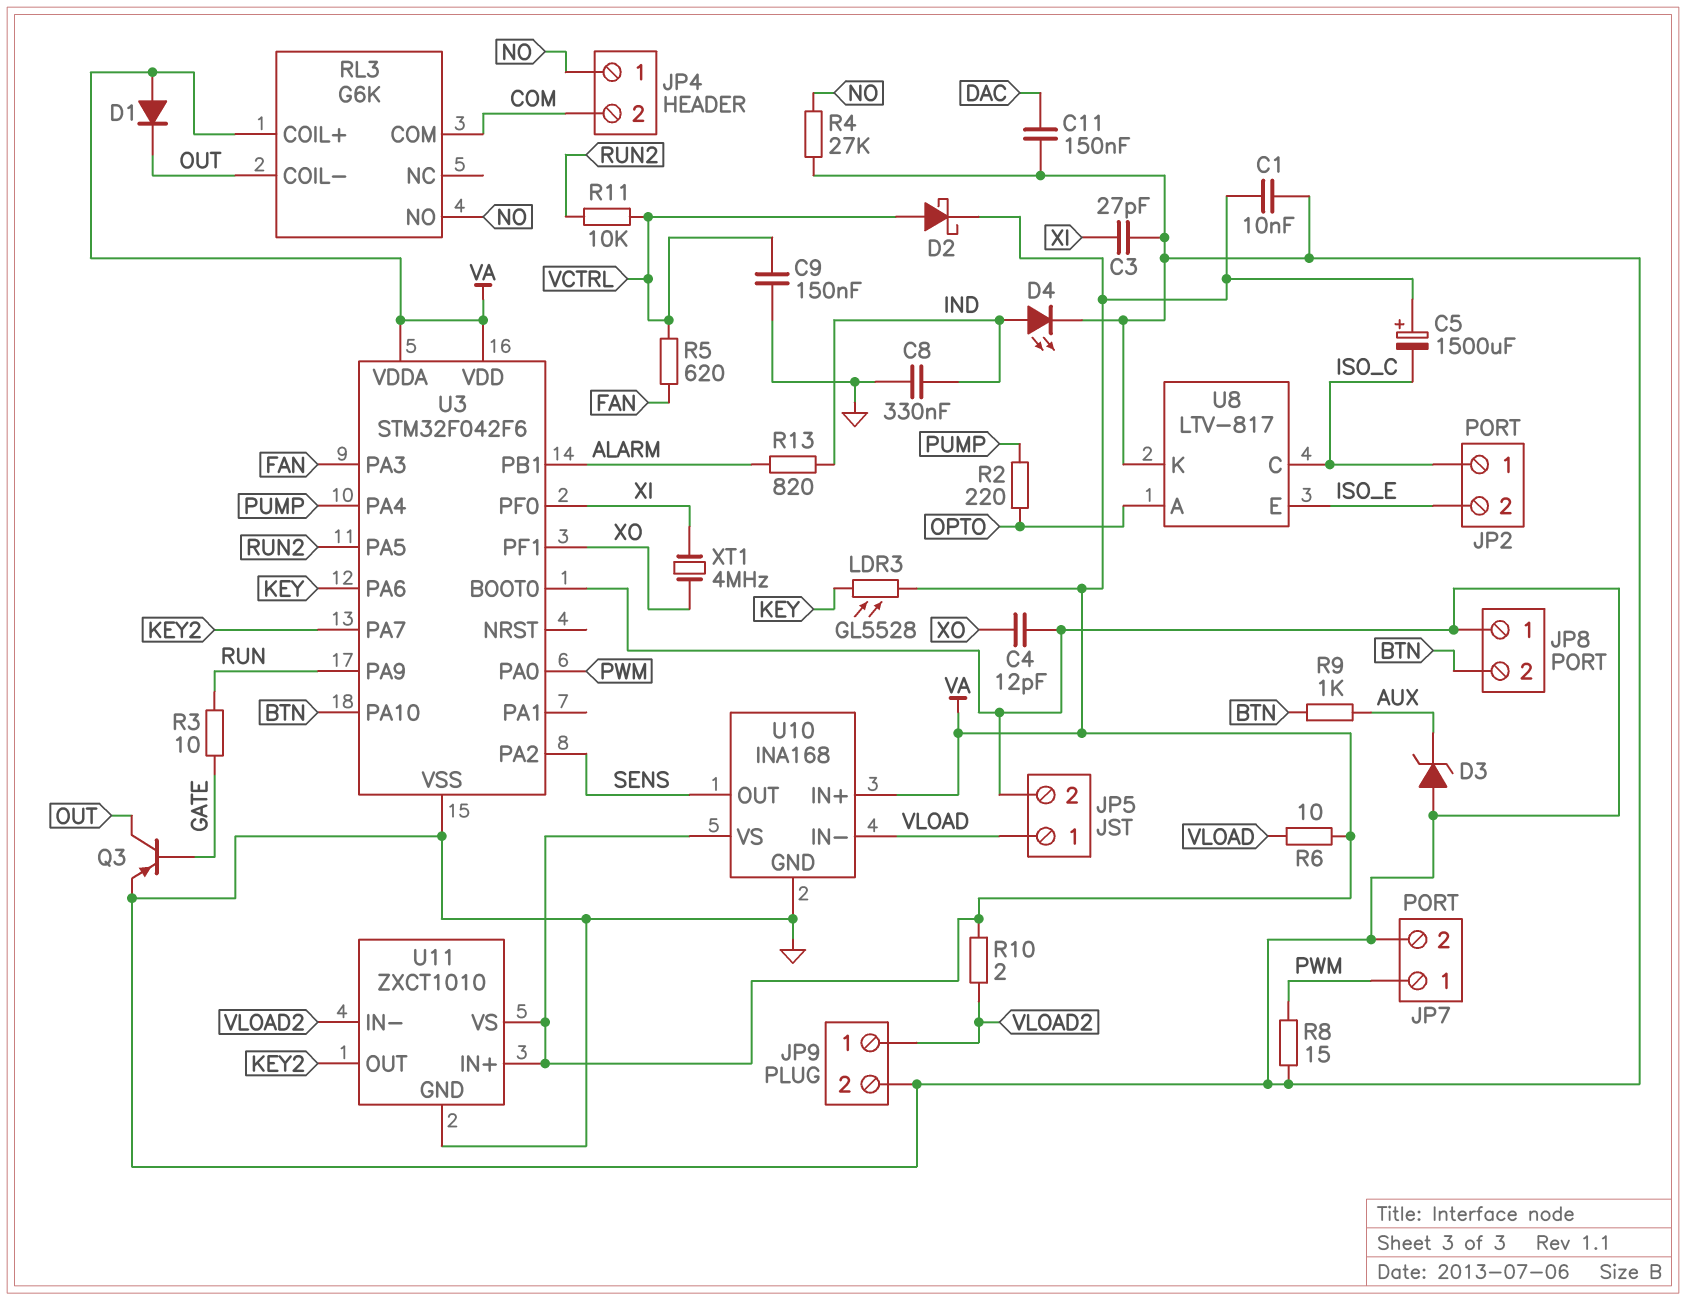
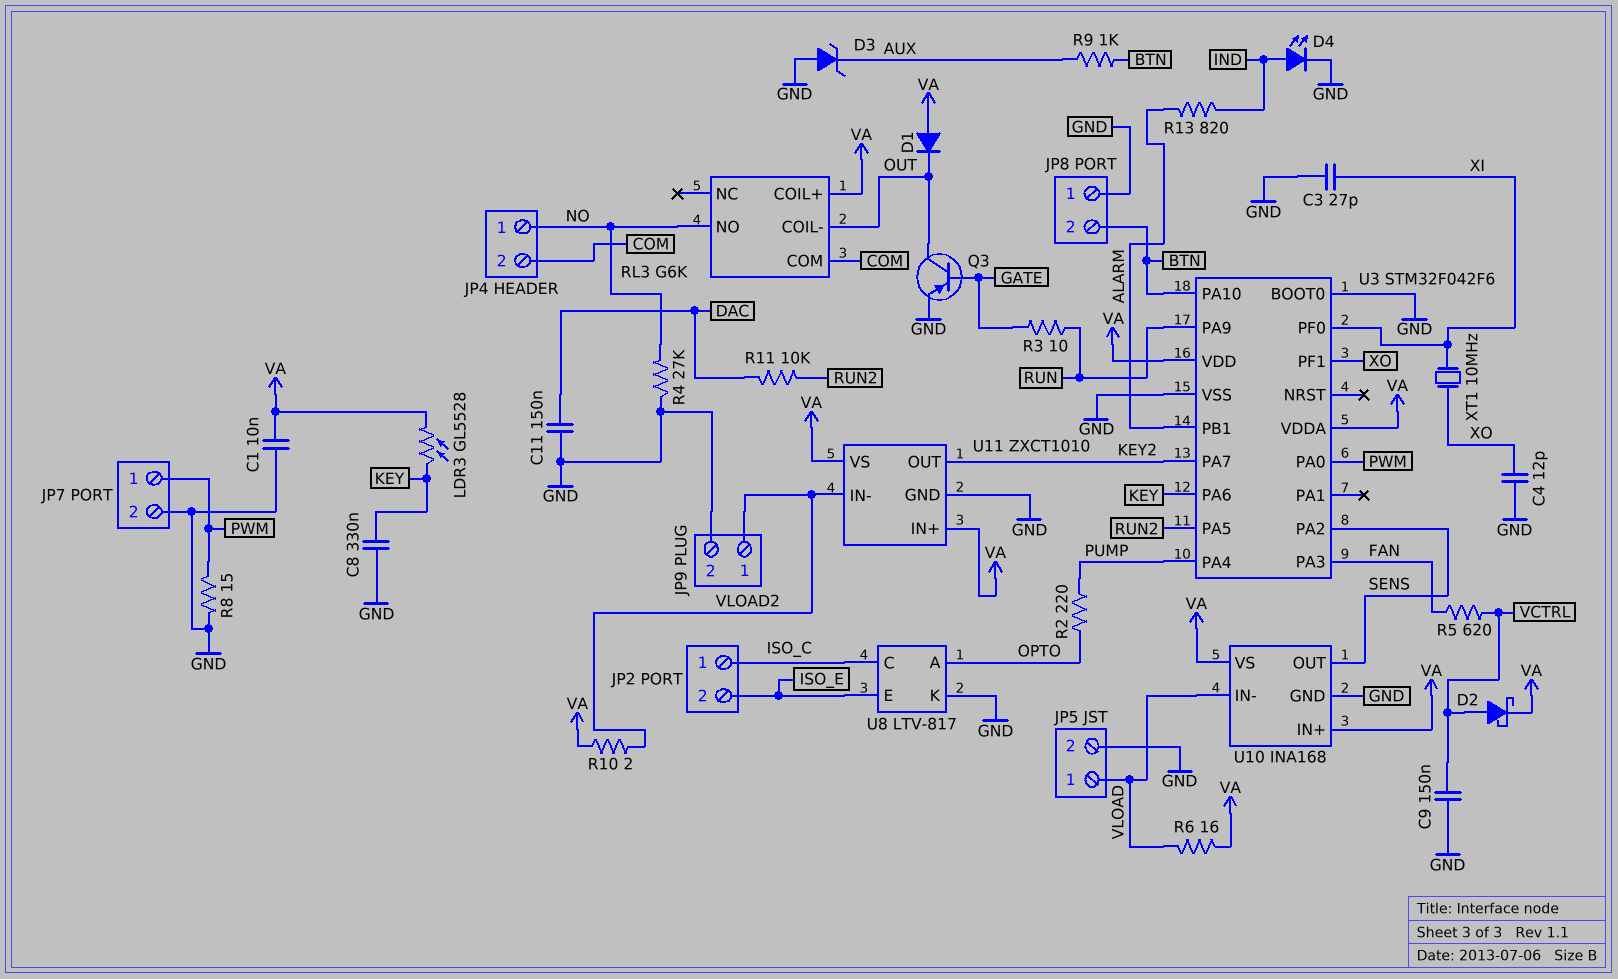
C5: 1500uF (plus VA, minus ISO_C) -> none
C8: 330nF (GND, IND) -> 330nF (GND, KEY)
R6: 10 (VA, VLOAD) -> 16 (VA, VLOAD)
R11: 10k (RUN2, VCTRL) -> 10k (DAC, RUN2)
XT1: 4MHz (XI, XO) -> 10MHz (XI, XO)

